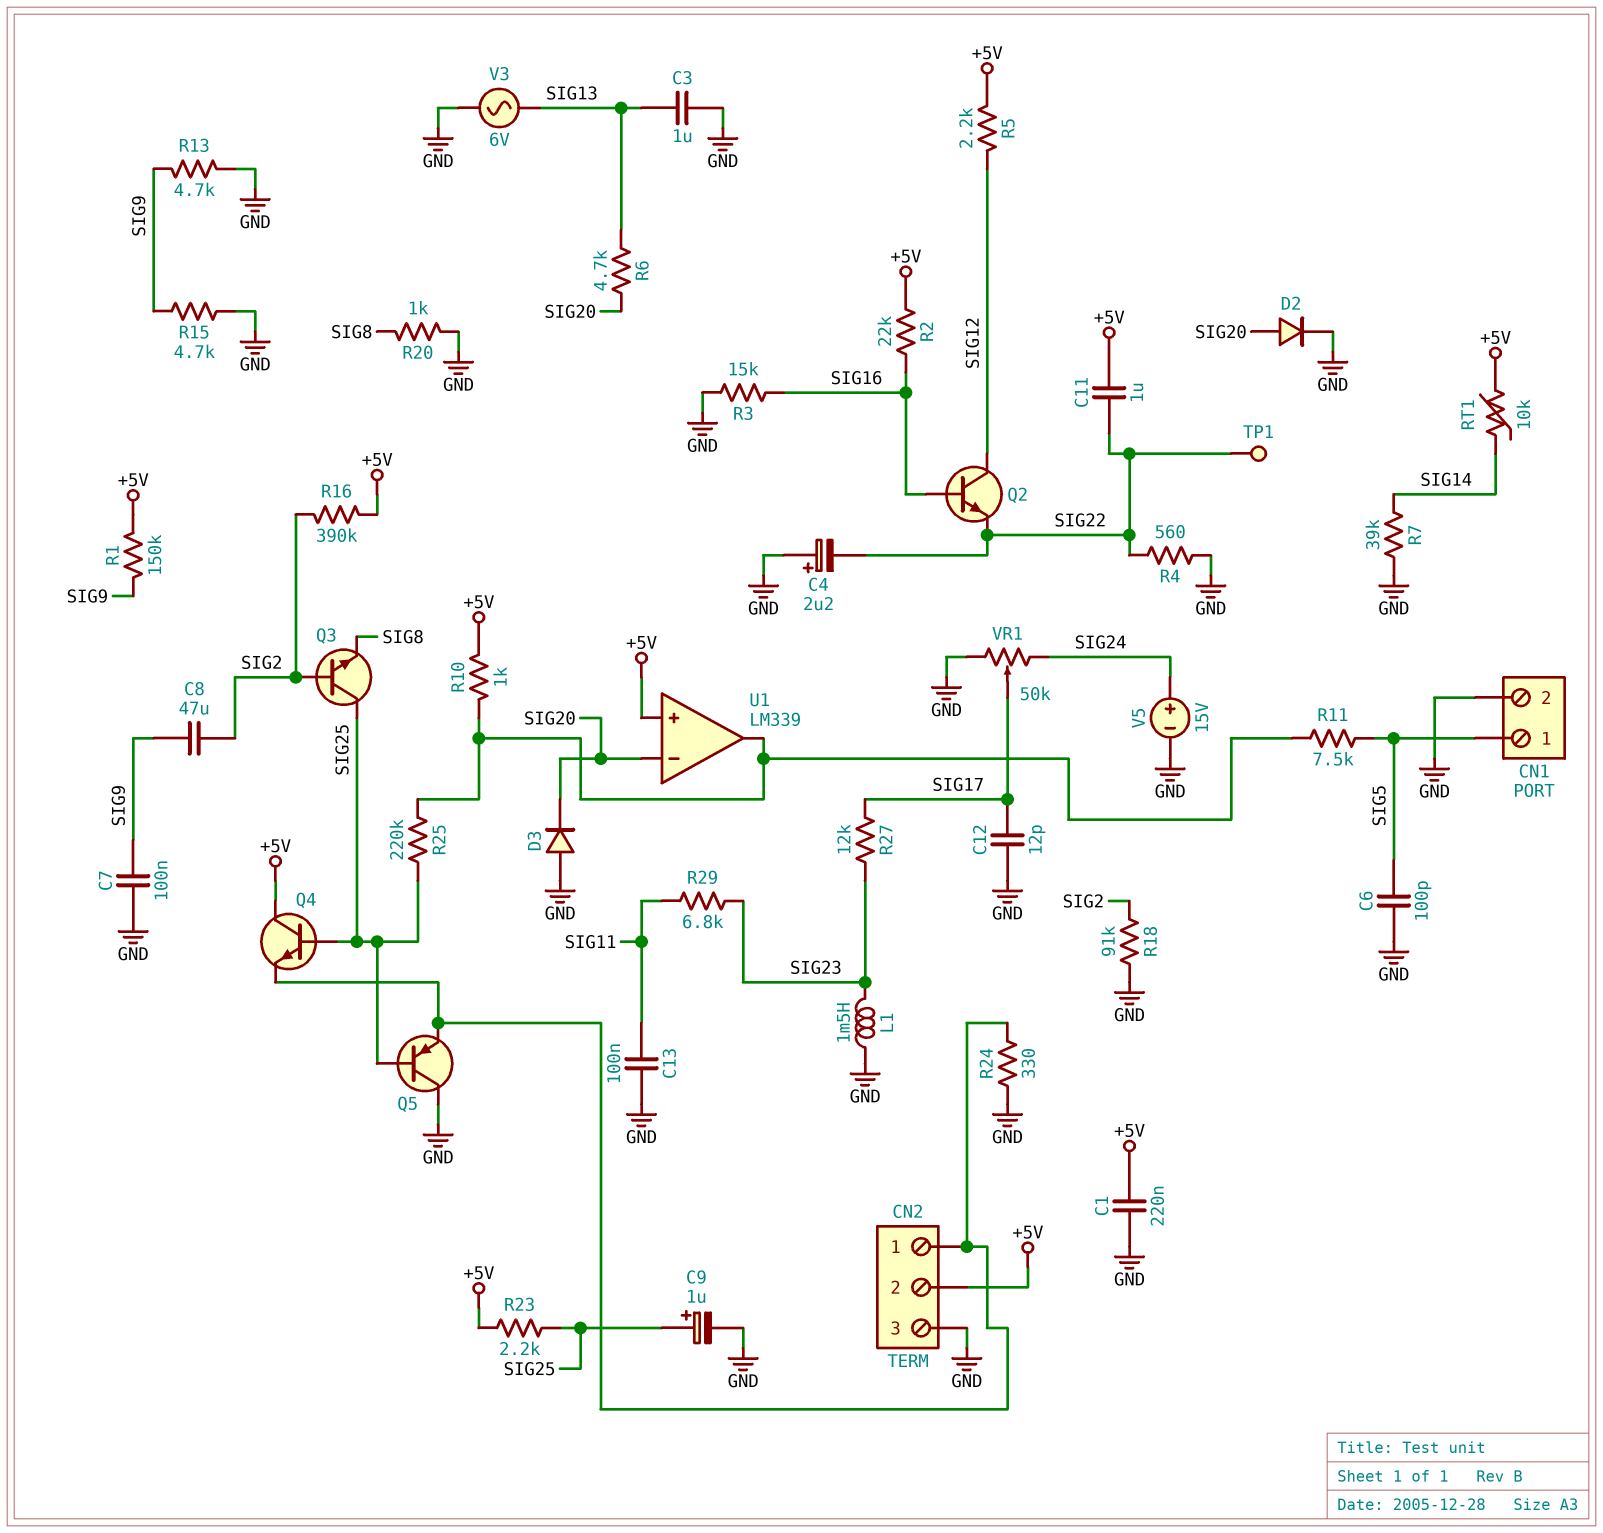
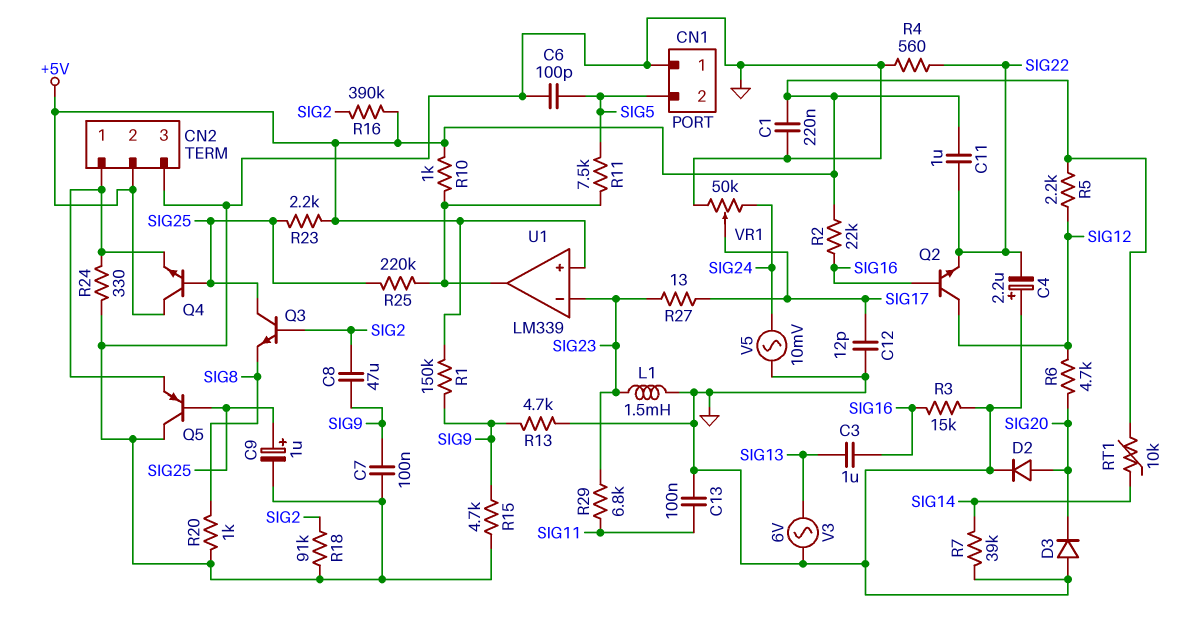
C3: 1uF (GND, SIG13) -> 1uF (SIG13, SIG16)
CN1 pin 1: SIG5 -> GND
CN1 pin 2: GND -> SIG5
R6: 4.7k (SIG13, SIG20) -> 4.7k (SIG12, SIG20)
R27: 12k (SIG17, SIG23) -> 13 (SIG17, SIG23)
TP1: test point (SIG22) -> none
U1 pin in-: SIG20 -> SIG23
V5: 15V (plus SIG24, minus GND) -> AC 10mV (GND, SIG24)

